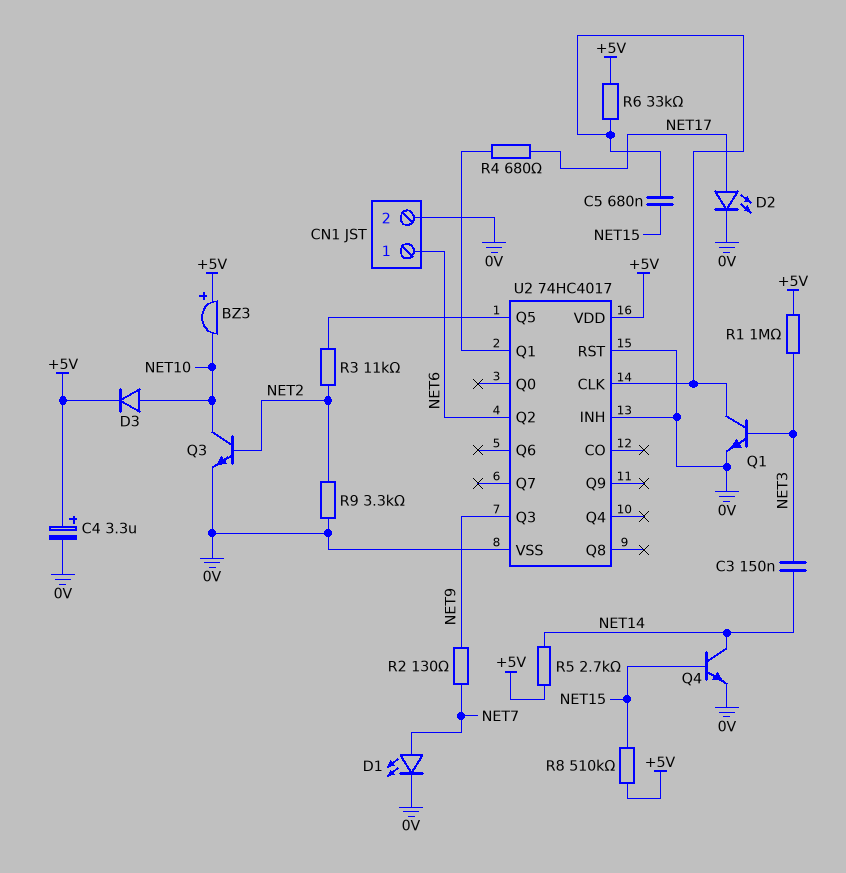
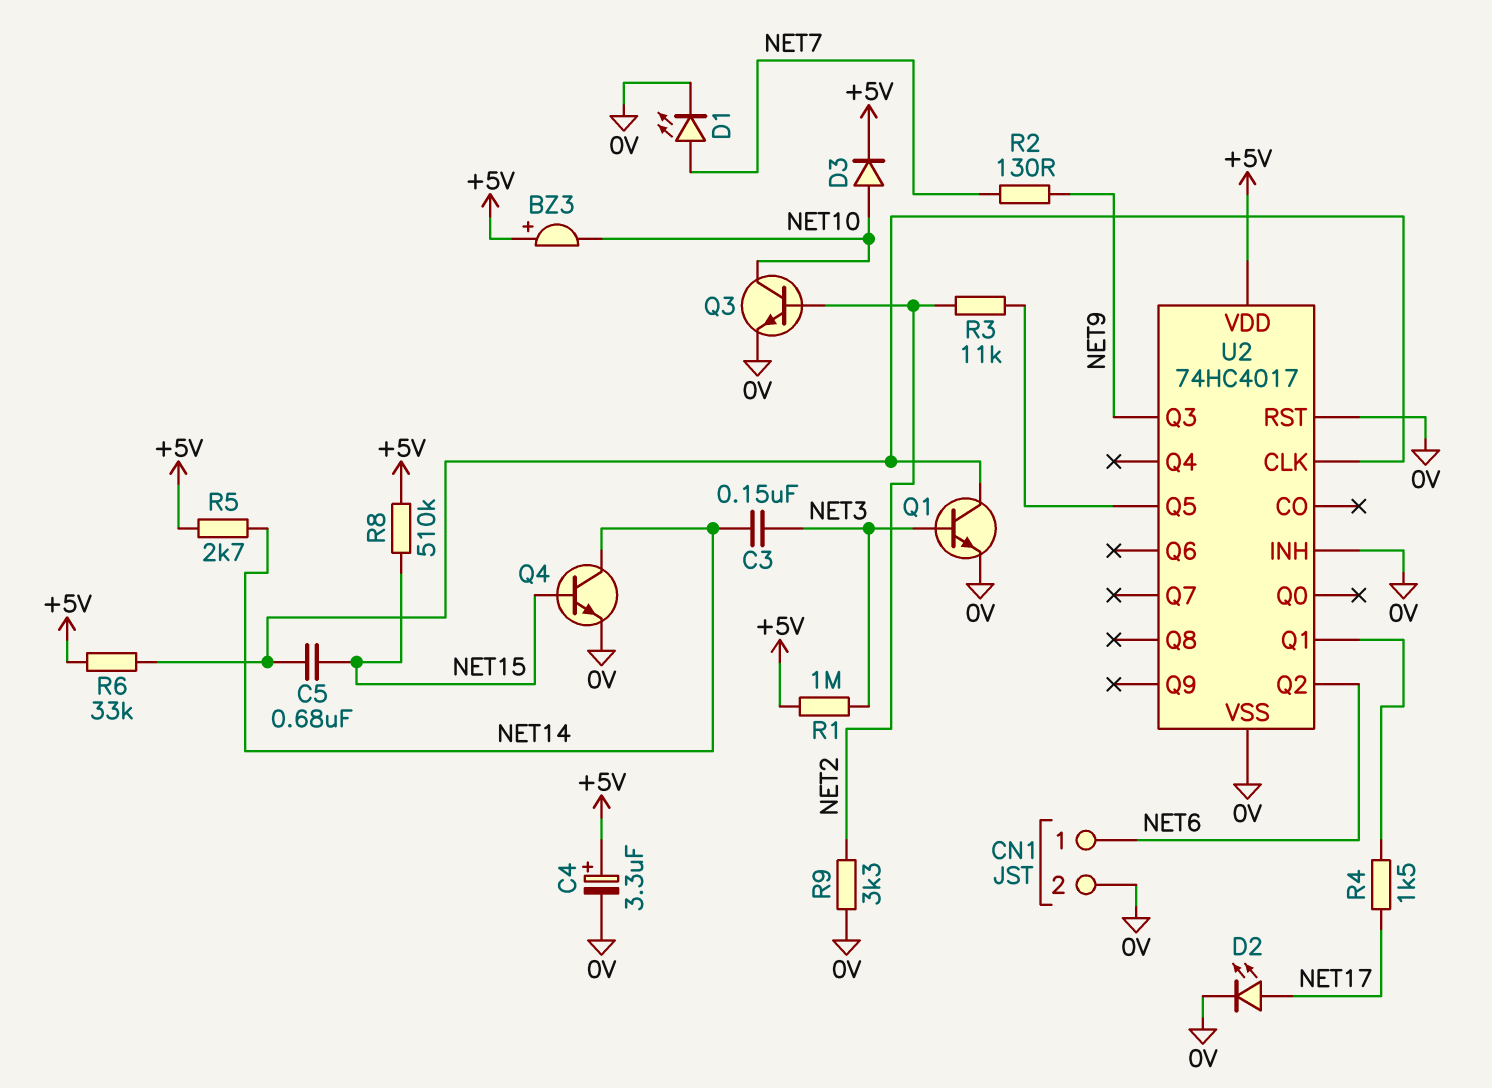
R4: 680 (NET17, U2/Q1) -> 1.5k (NET17, U2/Q1)

